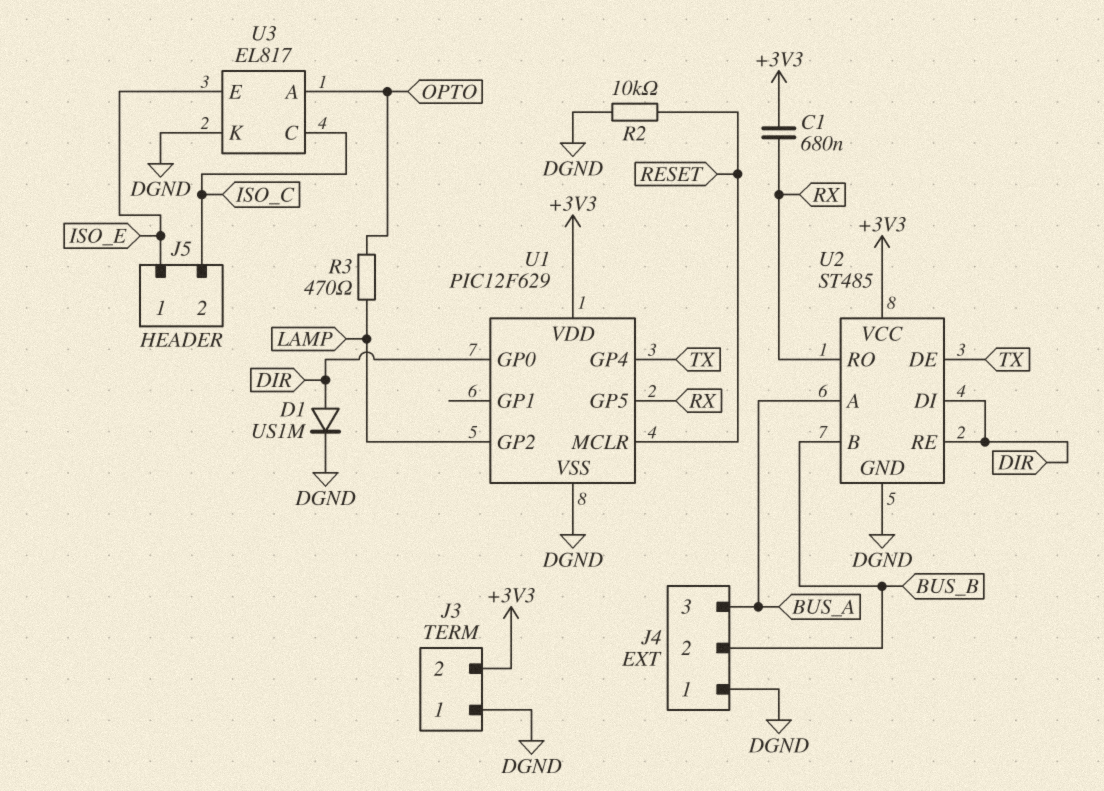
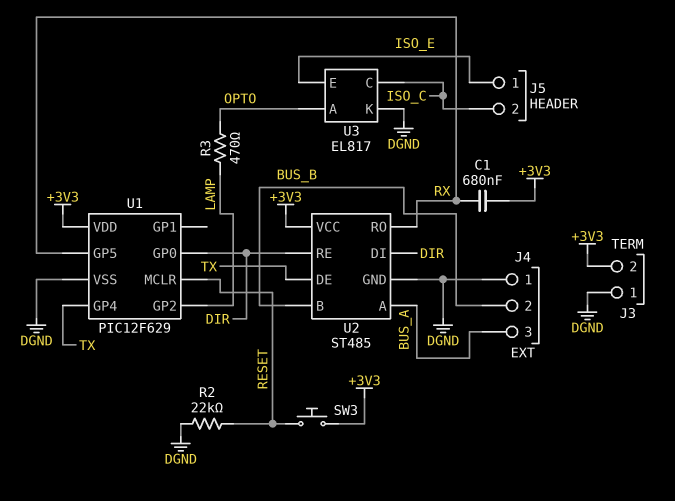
D1: diode US1M (A DIR, K DGND) -> none
R2: 10k (DGND, RESET) -> 22k (DGND, RESET)
SW3: none -> button (+3V3, RESET)

